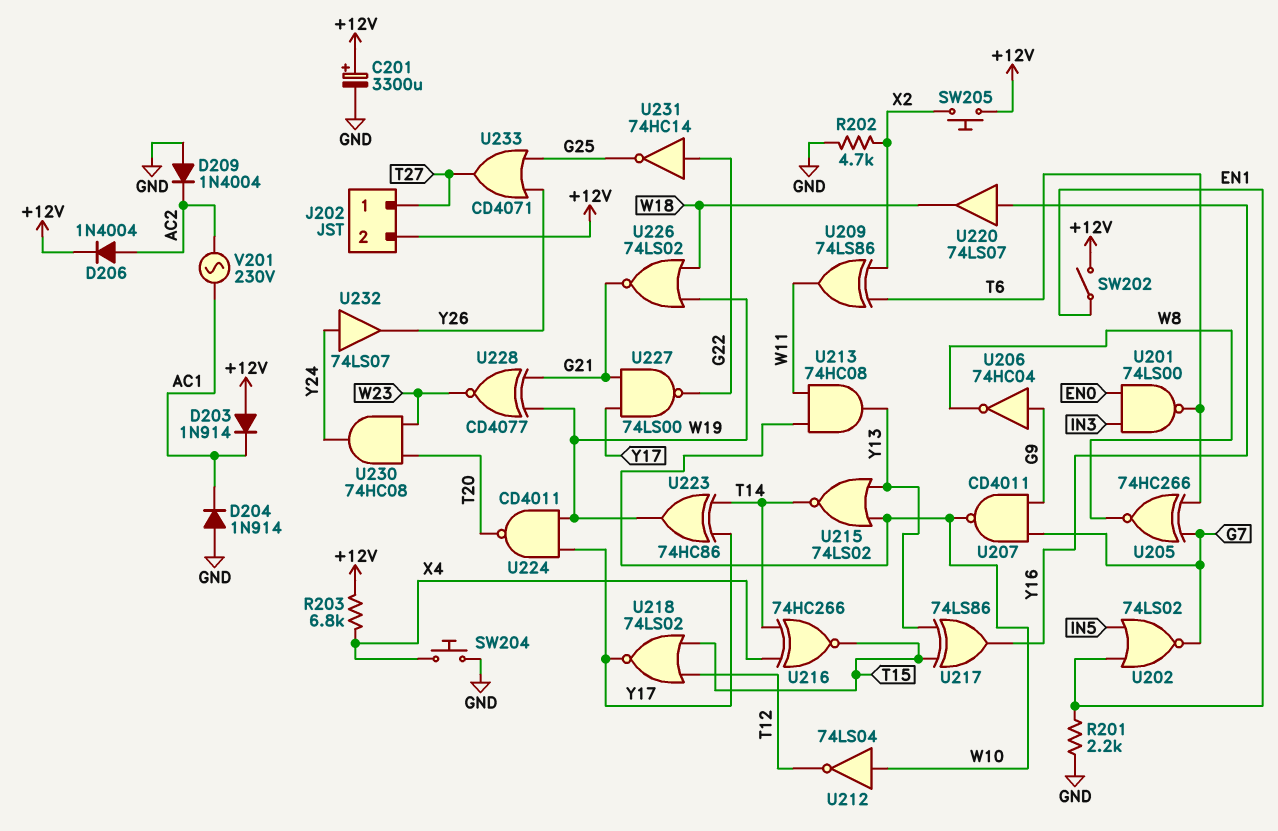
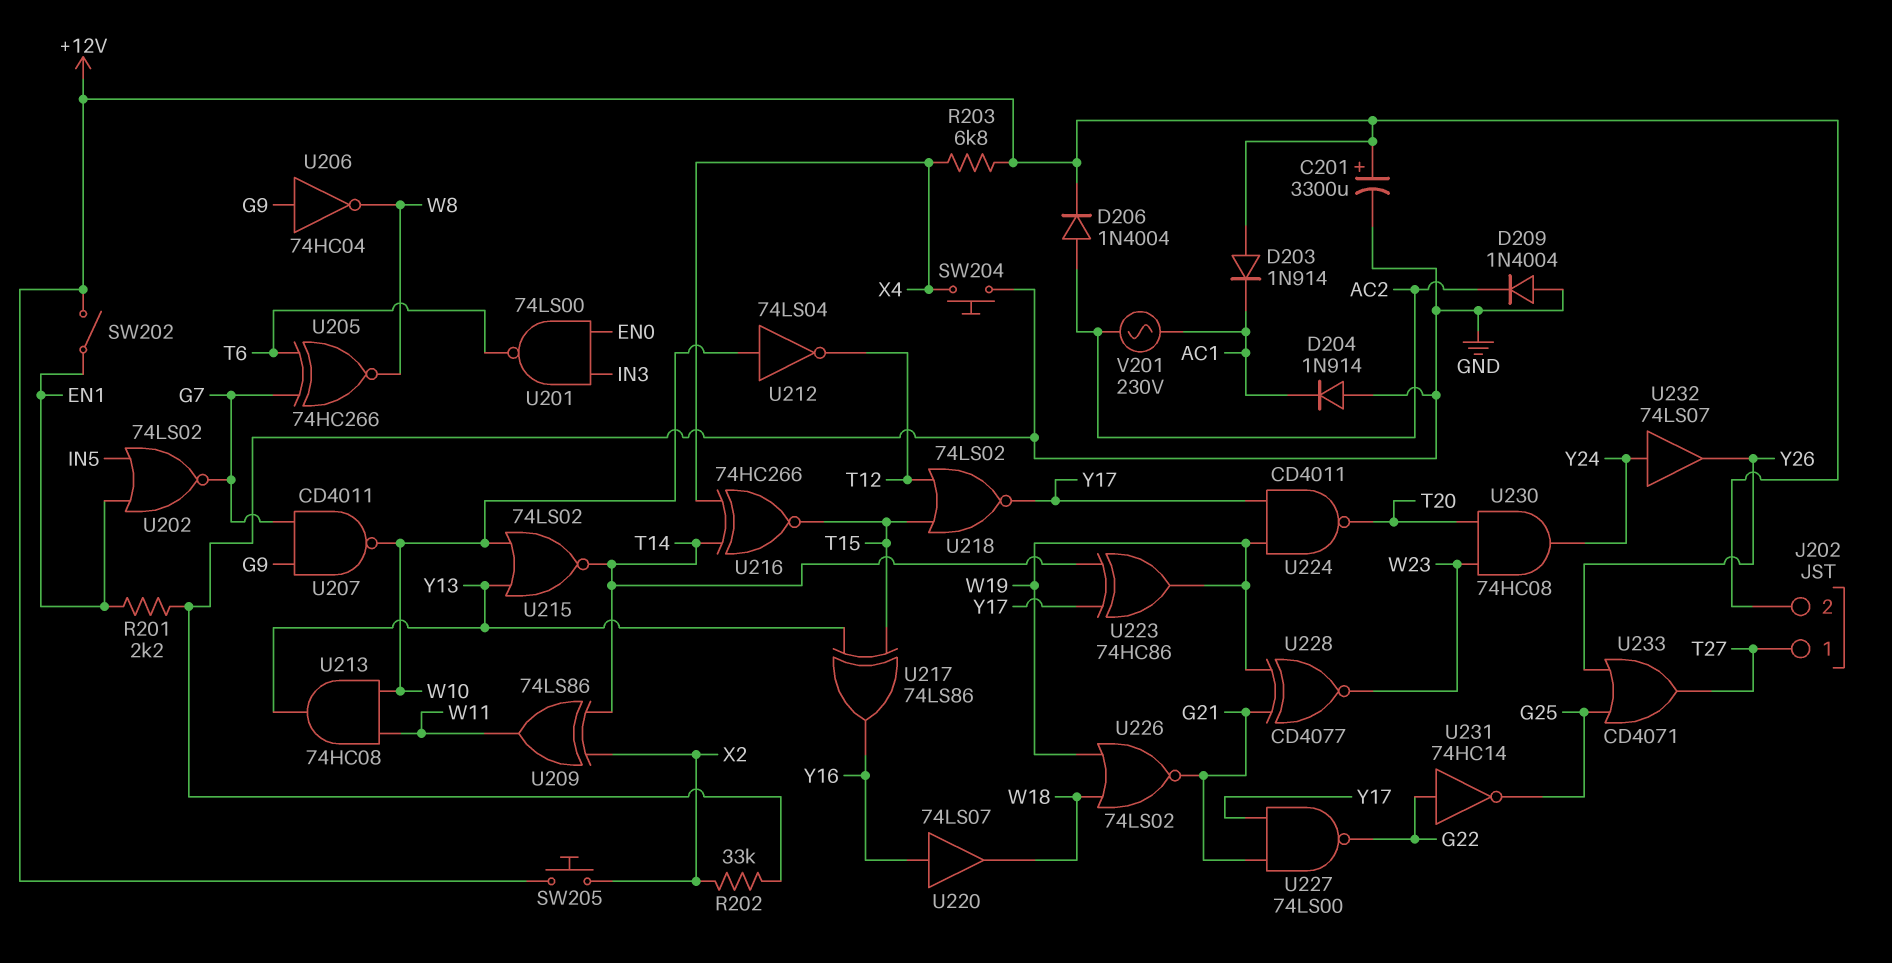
R202: 4.7k (GND, X2) -> 33k (GND, X2)
U209: XOR 74LS86 (in T6, in X2, out W11) -> XOR 74LS86 (in T14, in X2, out W11)

